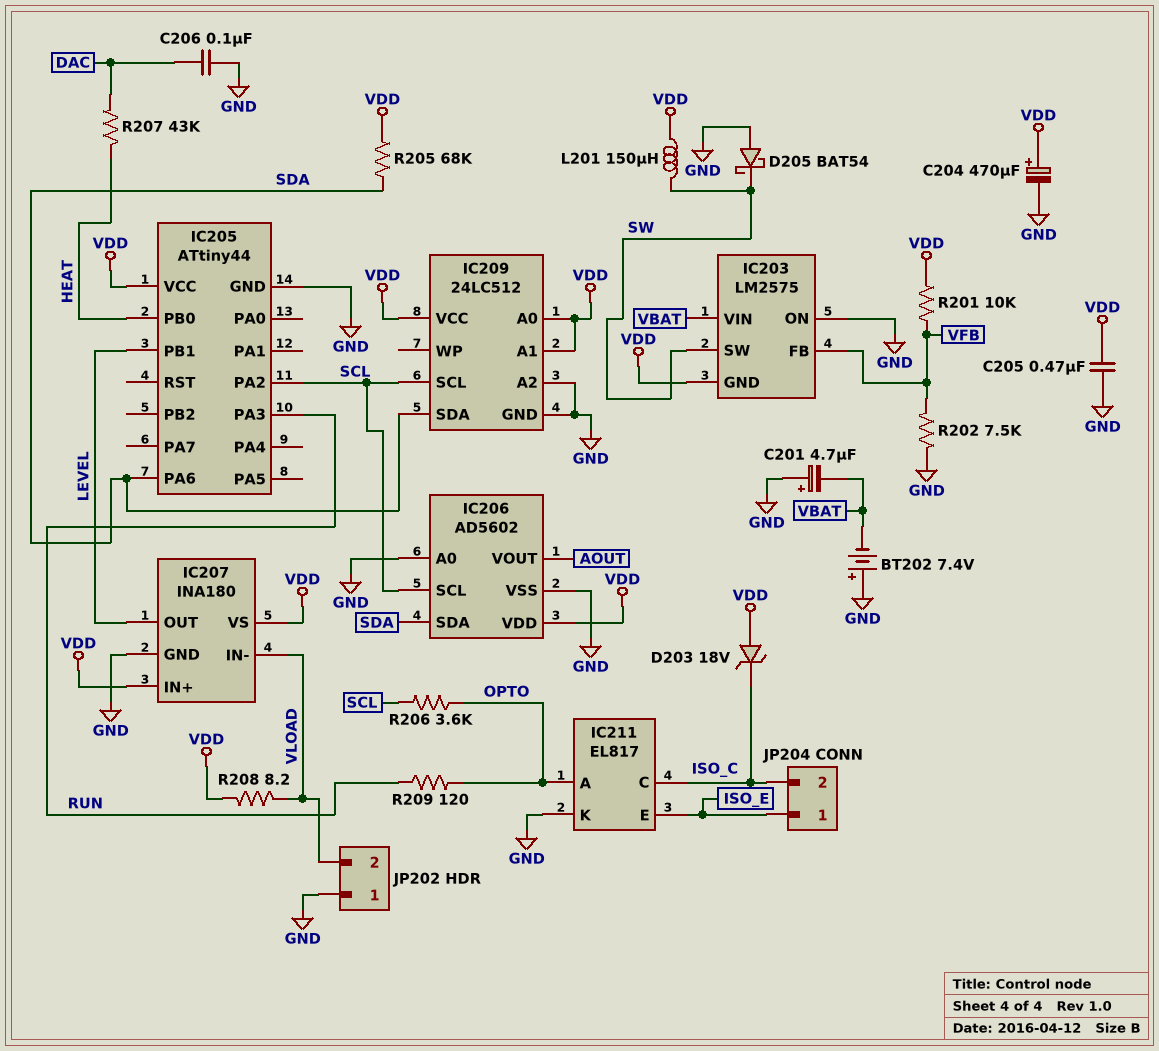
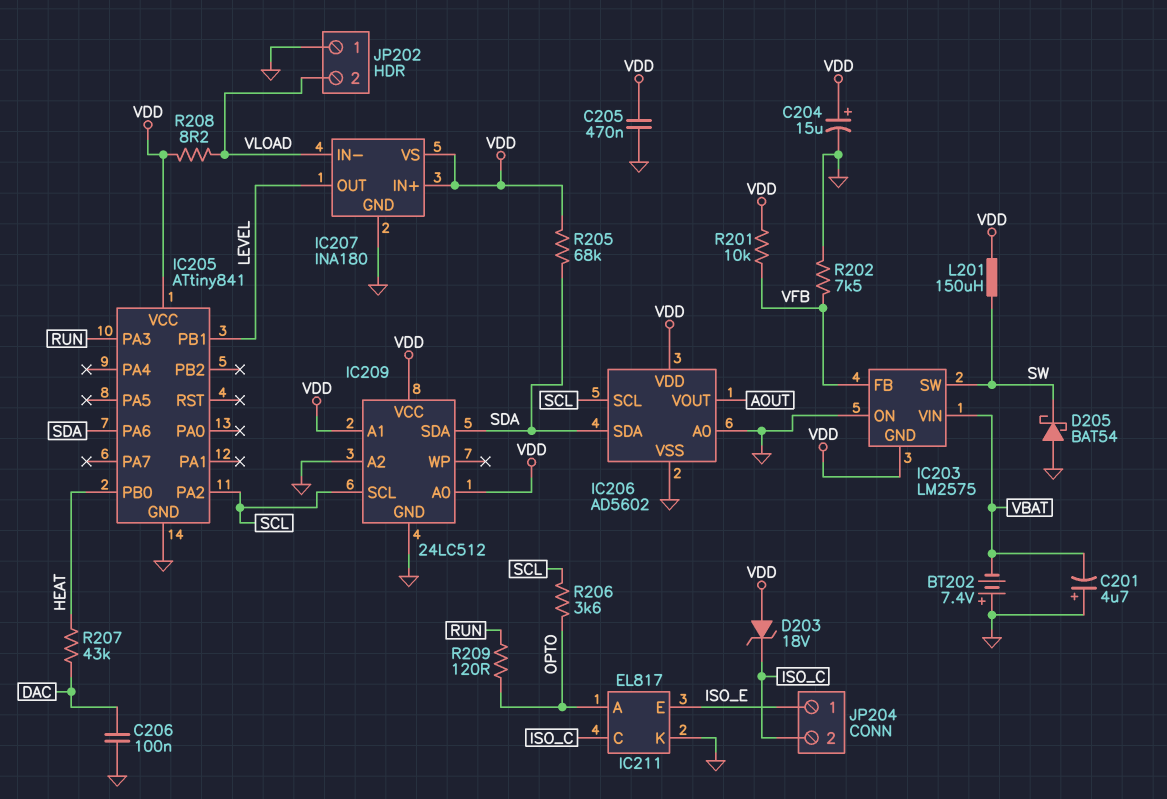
C204: 470uF (plus VDD, minus GND) -> 15uF (plus VDD, minus GND)
IC205: ATtiny44 -> ATtiny841

